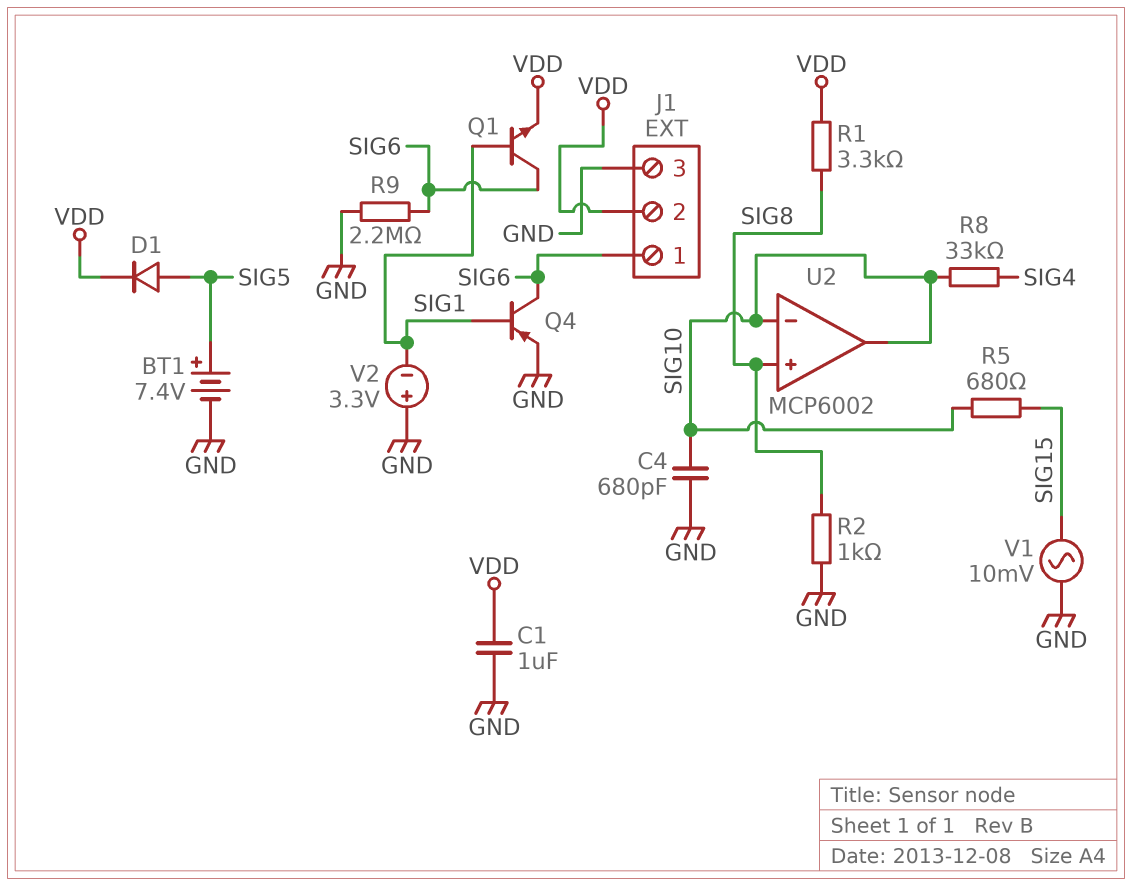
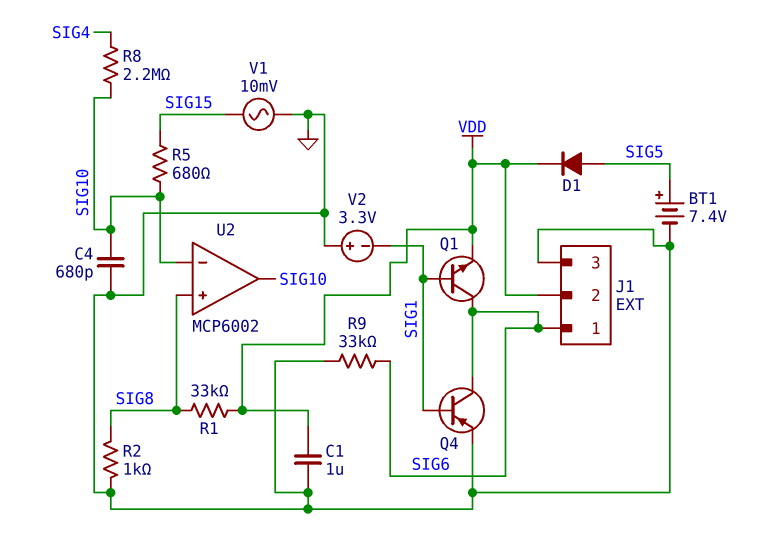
R1: 3.3k (SIG8, VDD) -> 33k (SIG8, VDD)
R8: 33k (SIG4, SIG10) -> 2.2M (SIG4, SIG10)
R9: 2.2M (GND, SIG6) -> 33k (GND, SIG6)

